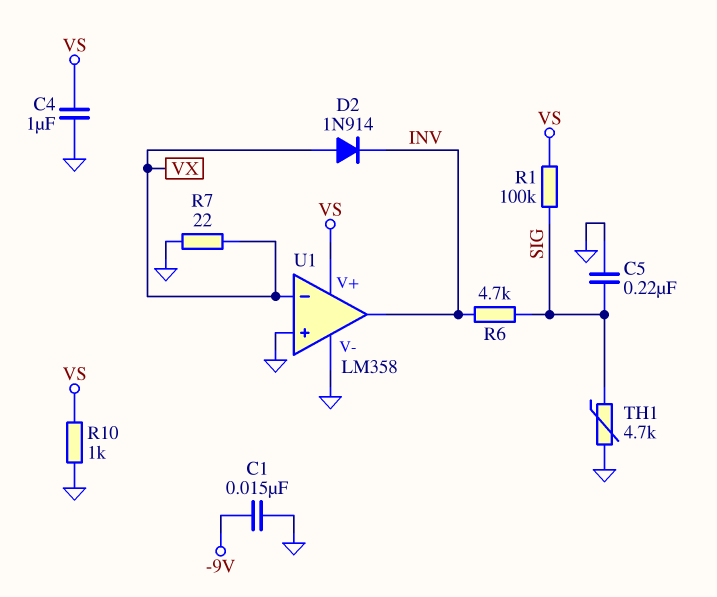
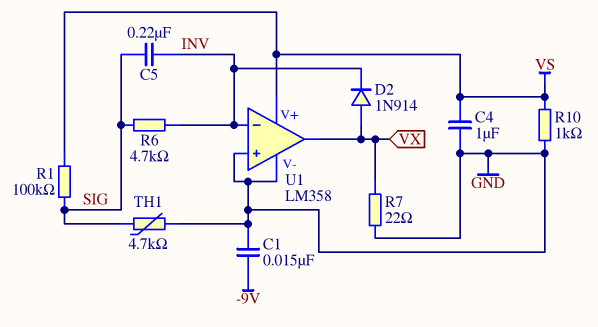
C5: 220nF (GND, SIG) -> 220nF (INV, SIG)
U1 pin in-: VX -> INV
U1 pin out: INV -> VX

